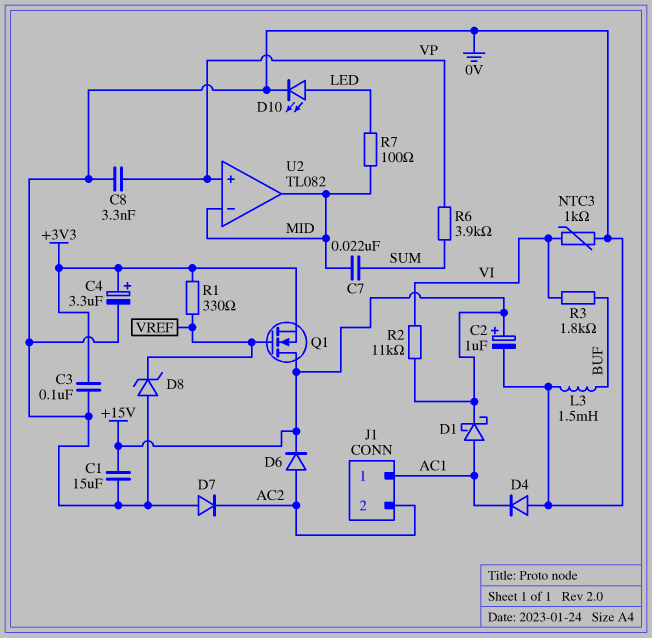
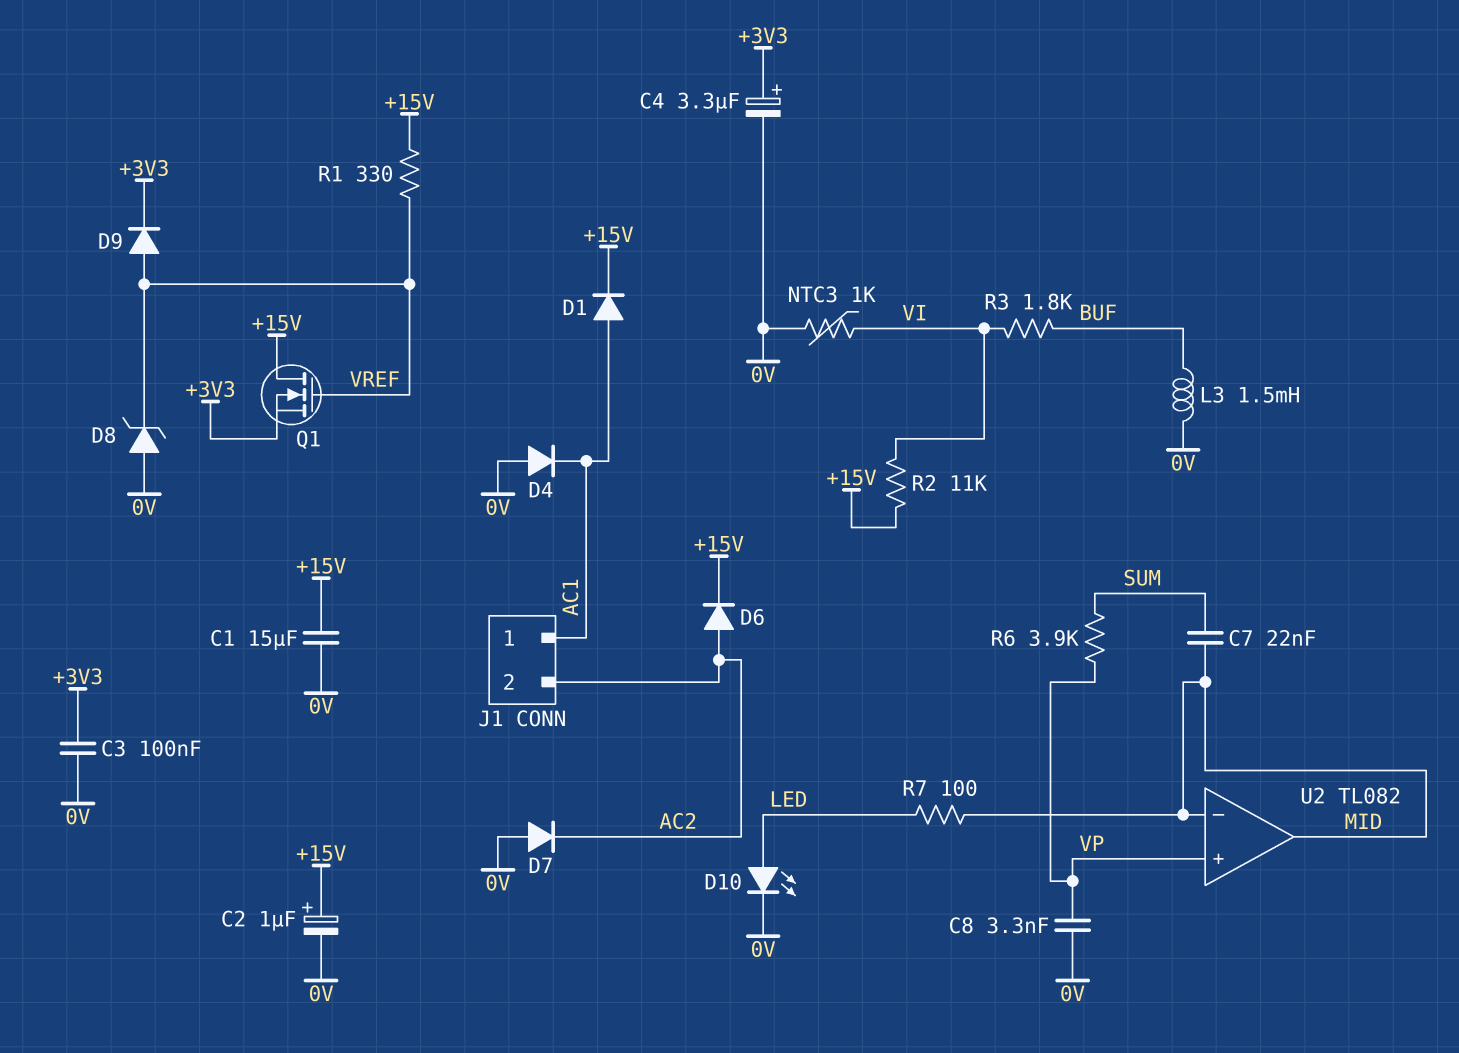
D1: schottky (A AC1, K +15V) -> diode (A AC1, K +15V)
D9: none -> diode (A VREF, K +3V3)
R1: 330 (+3V3, VREF) -> 330 (+15V, VREF)

